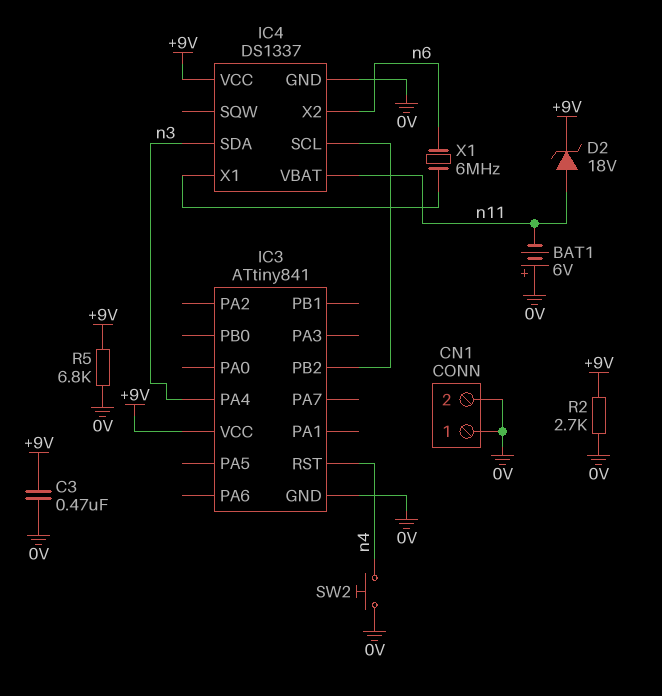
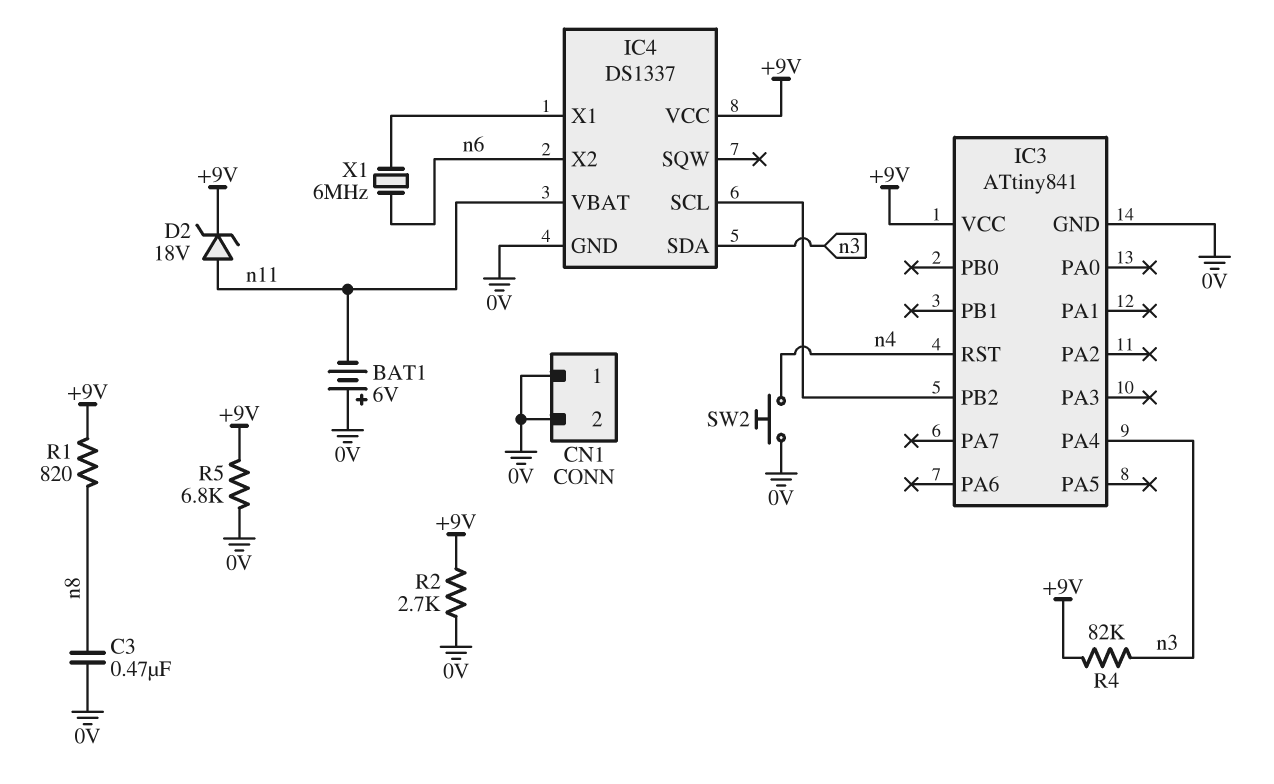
C3: 470nF (+9V, 0V) -> 470nF (0V, n8)
R1: none -> 820 (+9V, n8)
R4: none -> 82k (+9V, n3)

